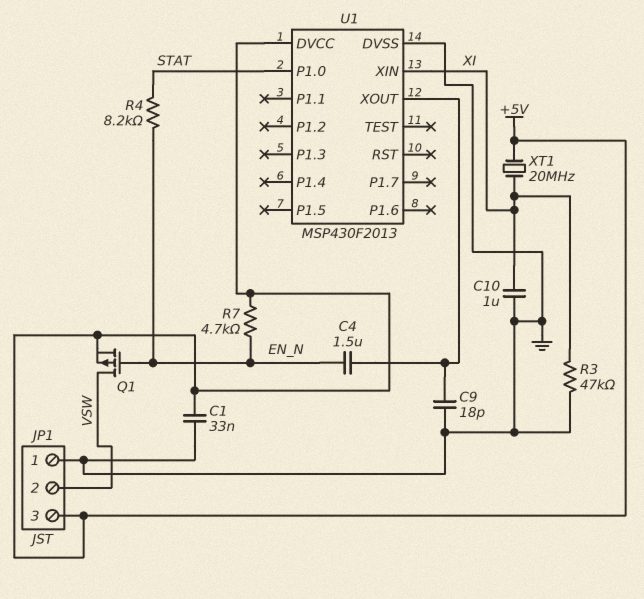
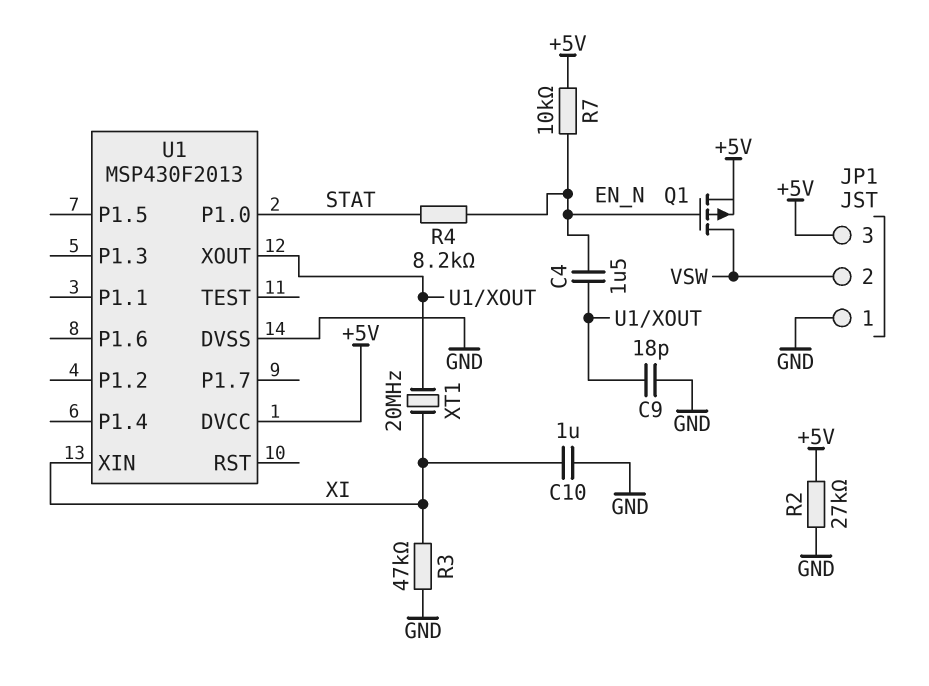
C1: 33nF (+5V, GND) -> none
R2: none -> 27k (+5V, GND)
R7: 4.7k (+5V, EN_N) -> 10k (+5V, EN_N)
XT1: 20MHz (+5V, XI) -> 20MHz (U1/XOUT, XI)

